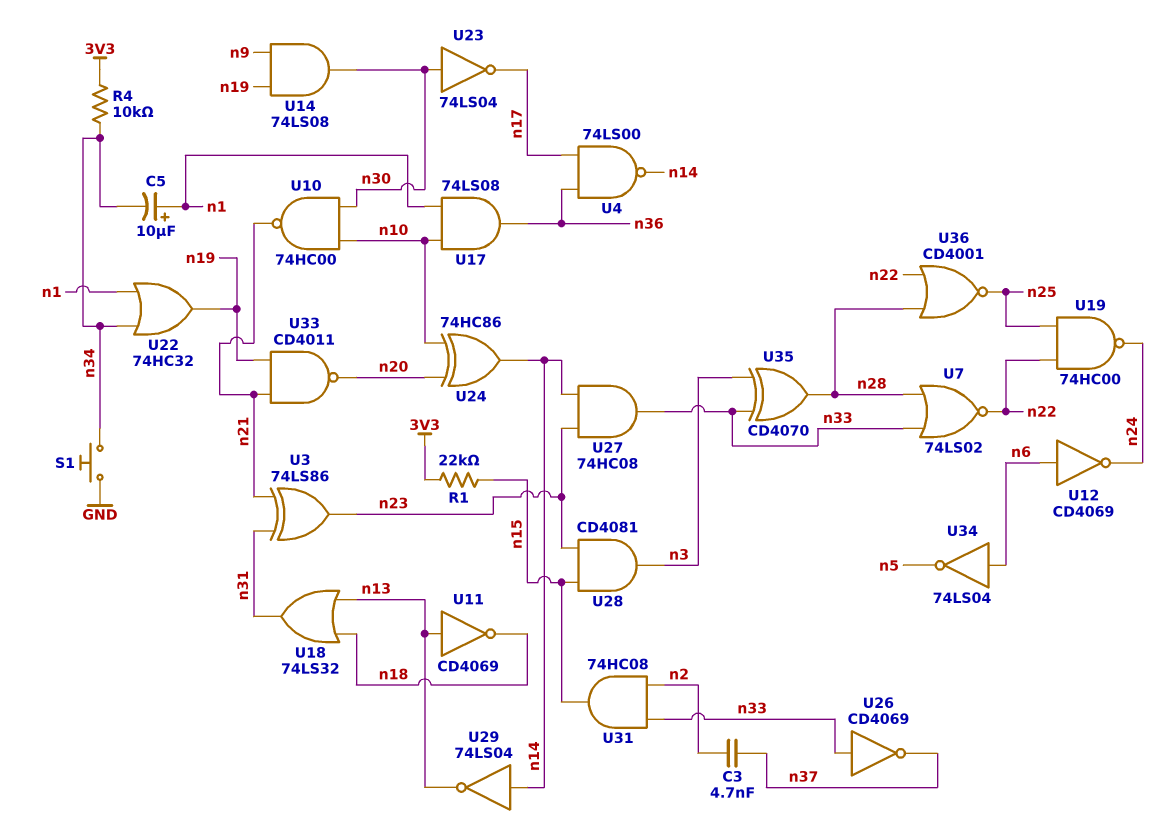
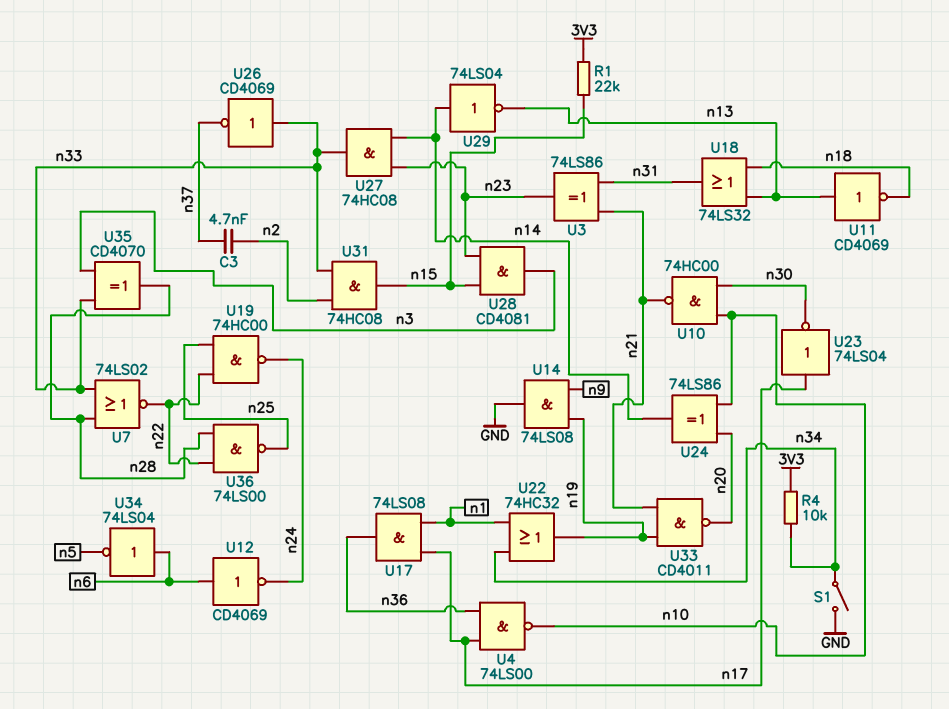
C5: 10uF (plus n1, minus n34) -> none
S1: button (GND, n34) -> switch (GND, n34)
U4: NAND 74LS00 (in n17, in n36, out n14) -> NAND 74LS00 (in n17, in n36, out n10)
U14: AND 74LS08 (in n9, in n19, out n30) -> AND 74LS08 (in n9, in n19, out GND)
U17: AND 74LS08 (in n1, in n10, out n36) -> AND 74LS08 (in n1, in n17, out n36)
U23: NOT 74LS04 (in n30, out n17) -> NOT 74LS04 (in n17, out n30)
U24: XOR 74HC86 (in n10, in n20, out n14) -> XOR 74LS86 (in n10, in n20, out n14)
U36: NOR CD4001 (in n22, in n28, out n25) -> NAND 74LS00 (in n22, in n28, out n25)

